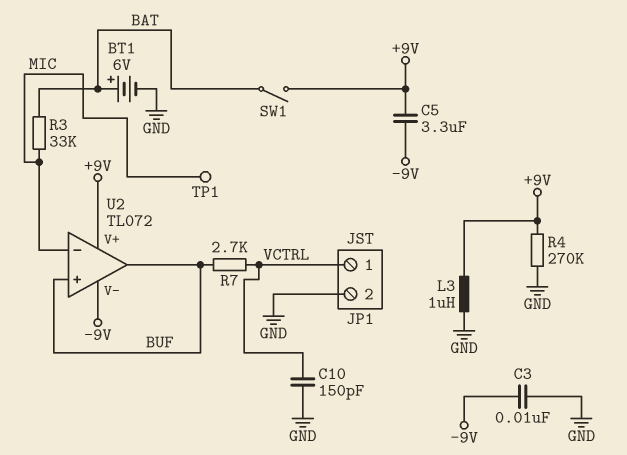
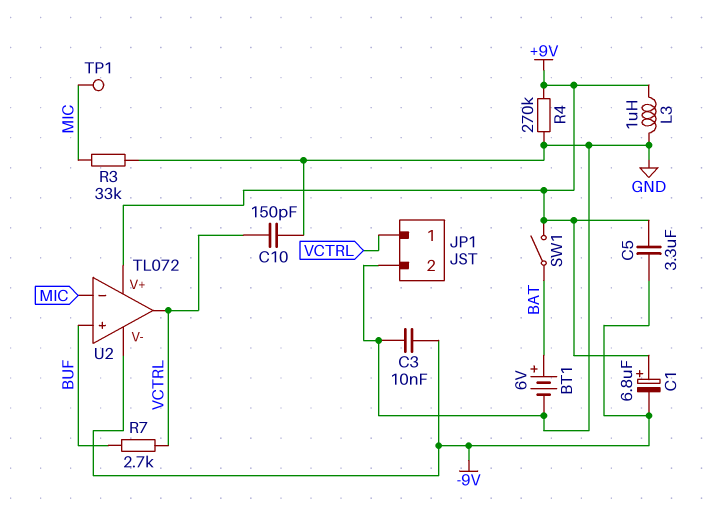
C1: none -> 6.8uF (plus +9V, minus -9V)
R3: 33k (BAT, MIC) -> 33k (GND, MIC)
U2 pin out: BUF -> VCTRL

